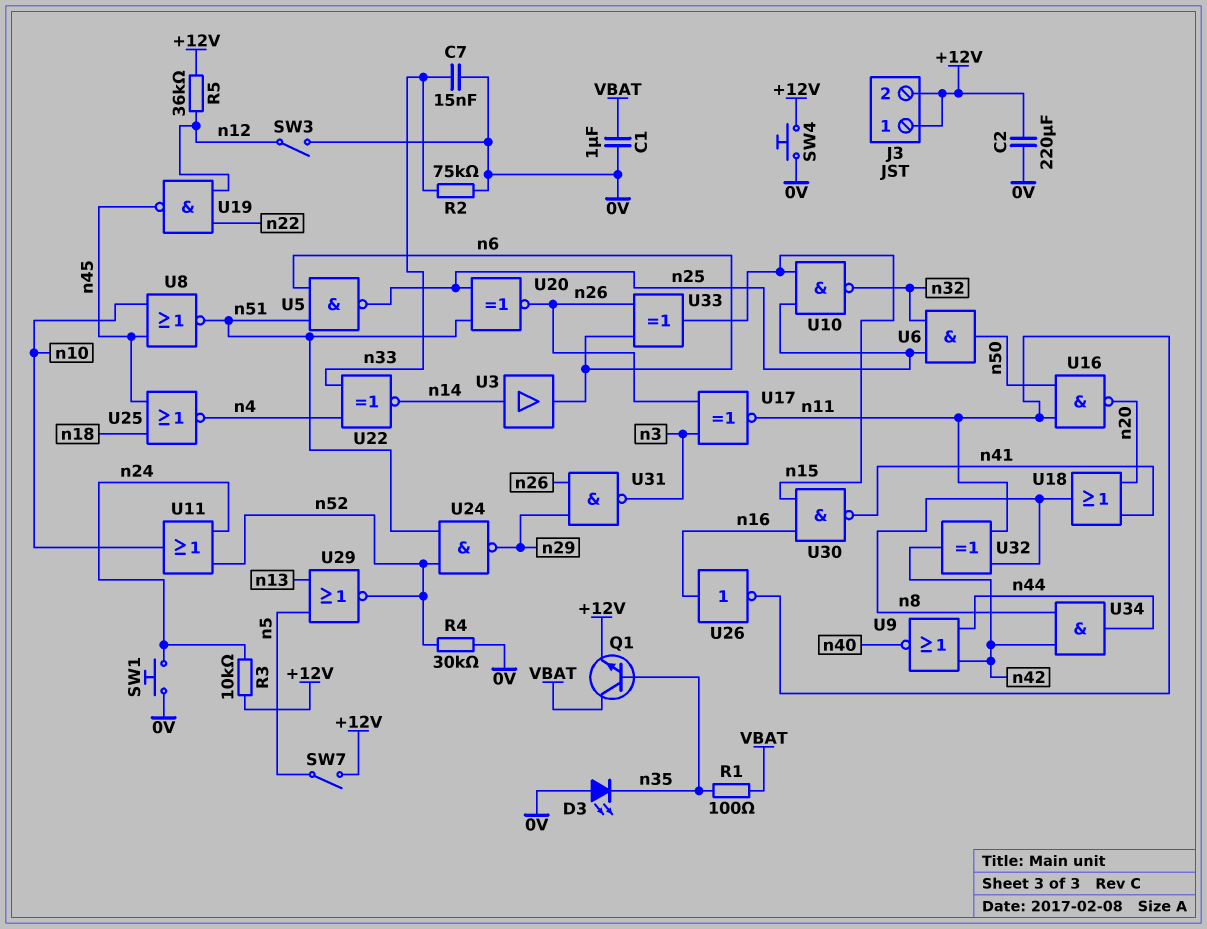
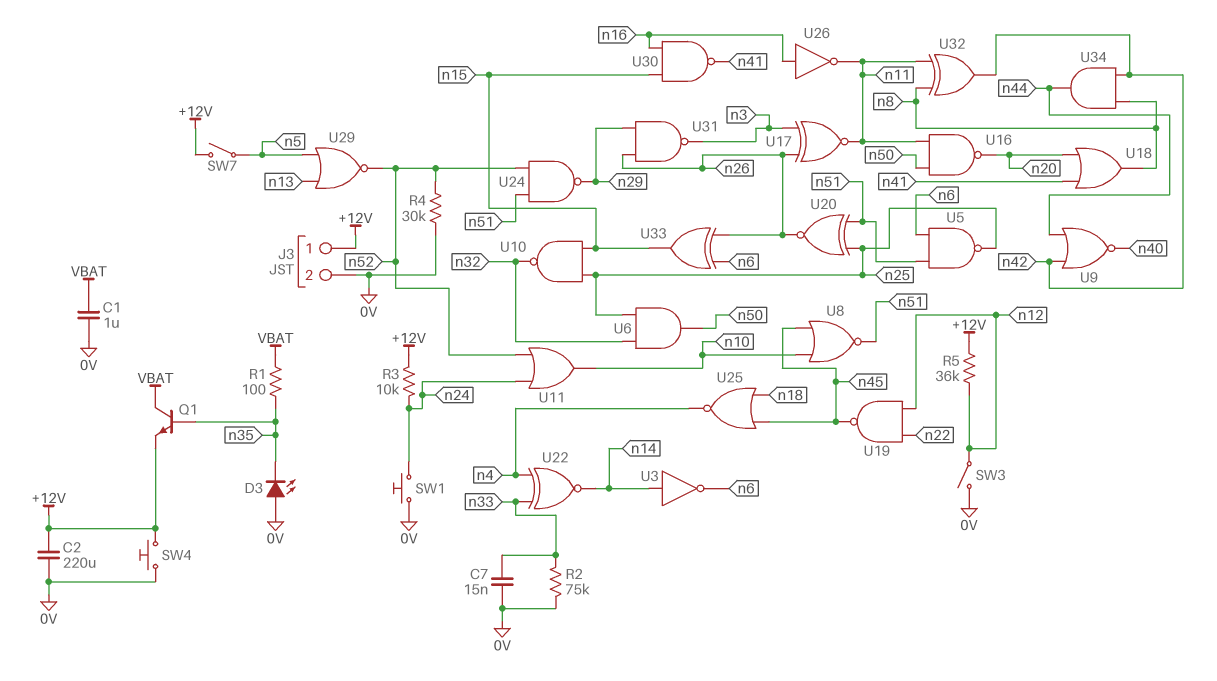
J3 pin 2: +12V -> 0V
U3: buffer (in n14, out n6) -> NOT (in n14, out n6)

